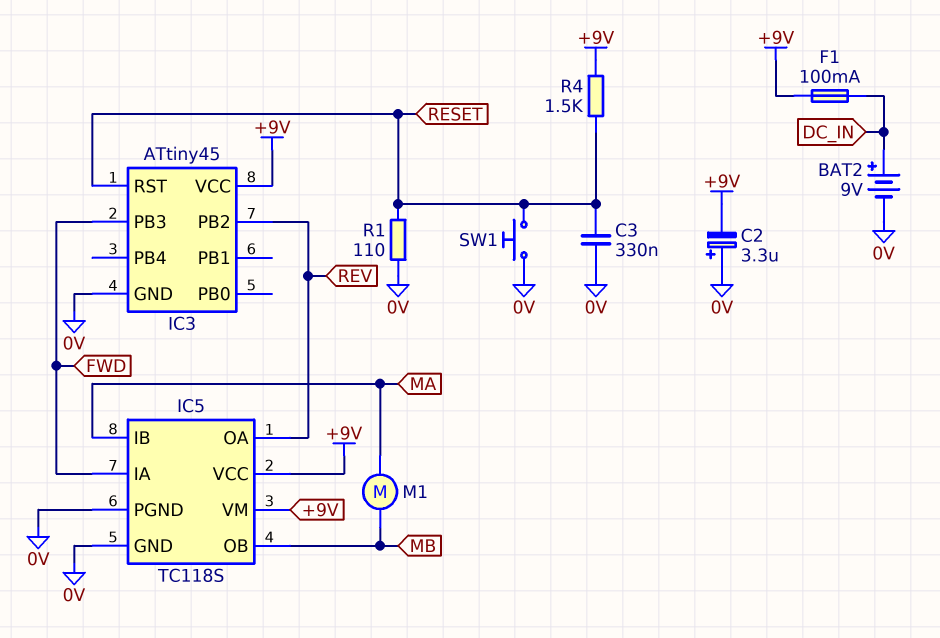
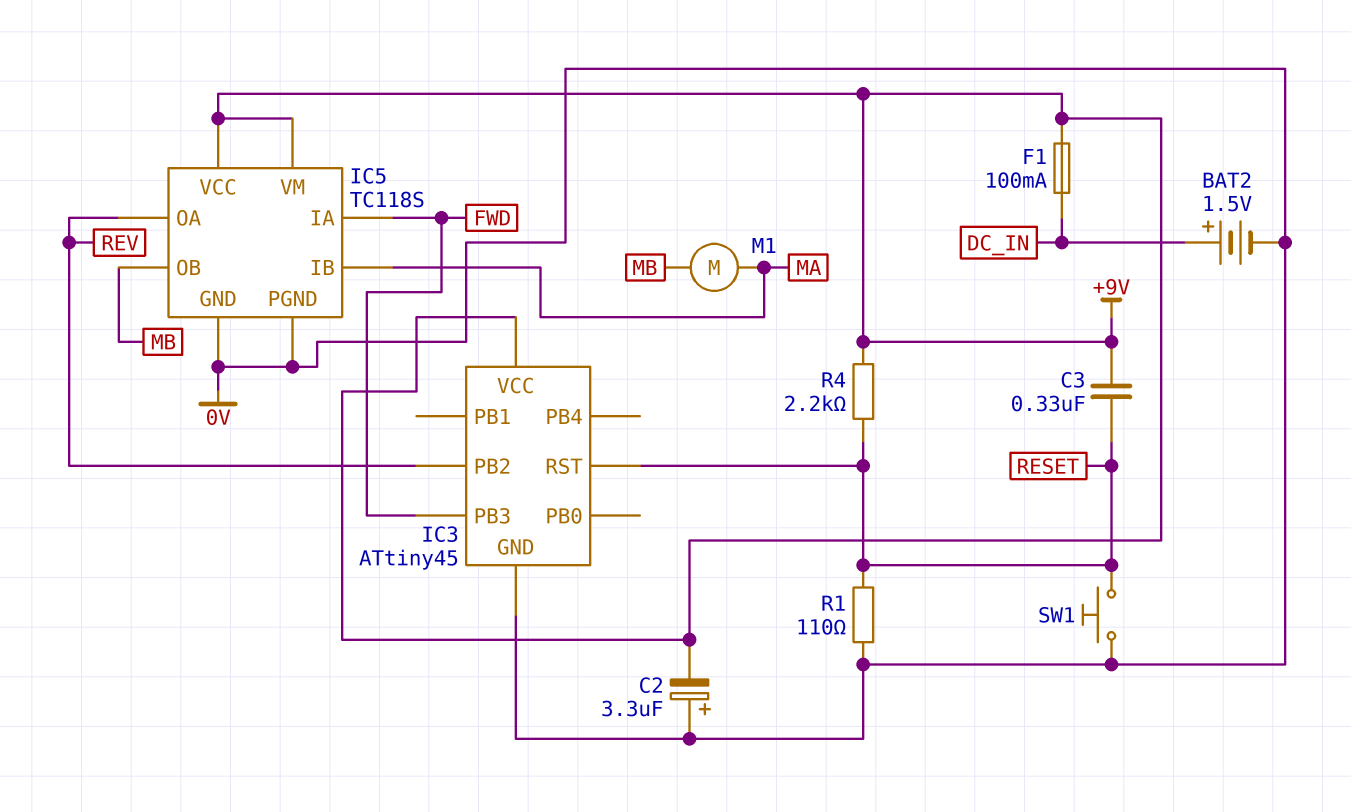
BAT2: 9V (plus DC_IN, minus 0V) -> 1.5V (plus DC_IN, minus 0V)
C3: 330nF (0V, RESET) -> 330nF (+9V, RESET)
R4: 1.5k (+9V, RESET) -> 2.2k (+9V, RESET)

